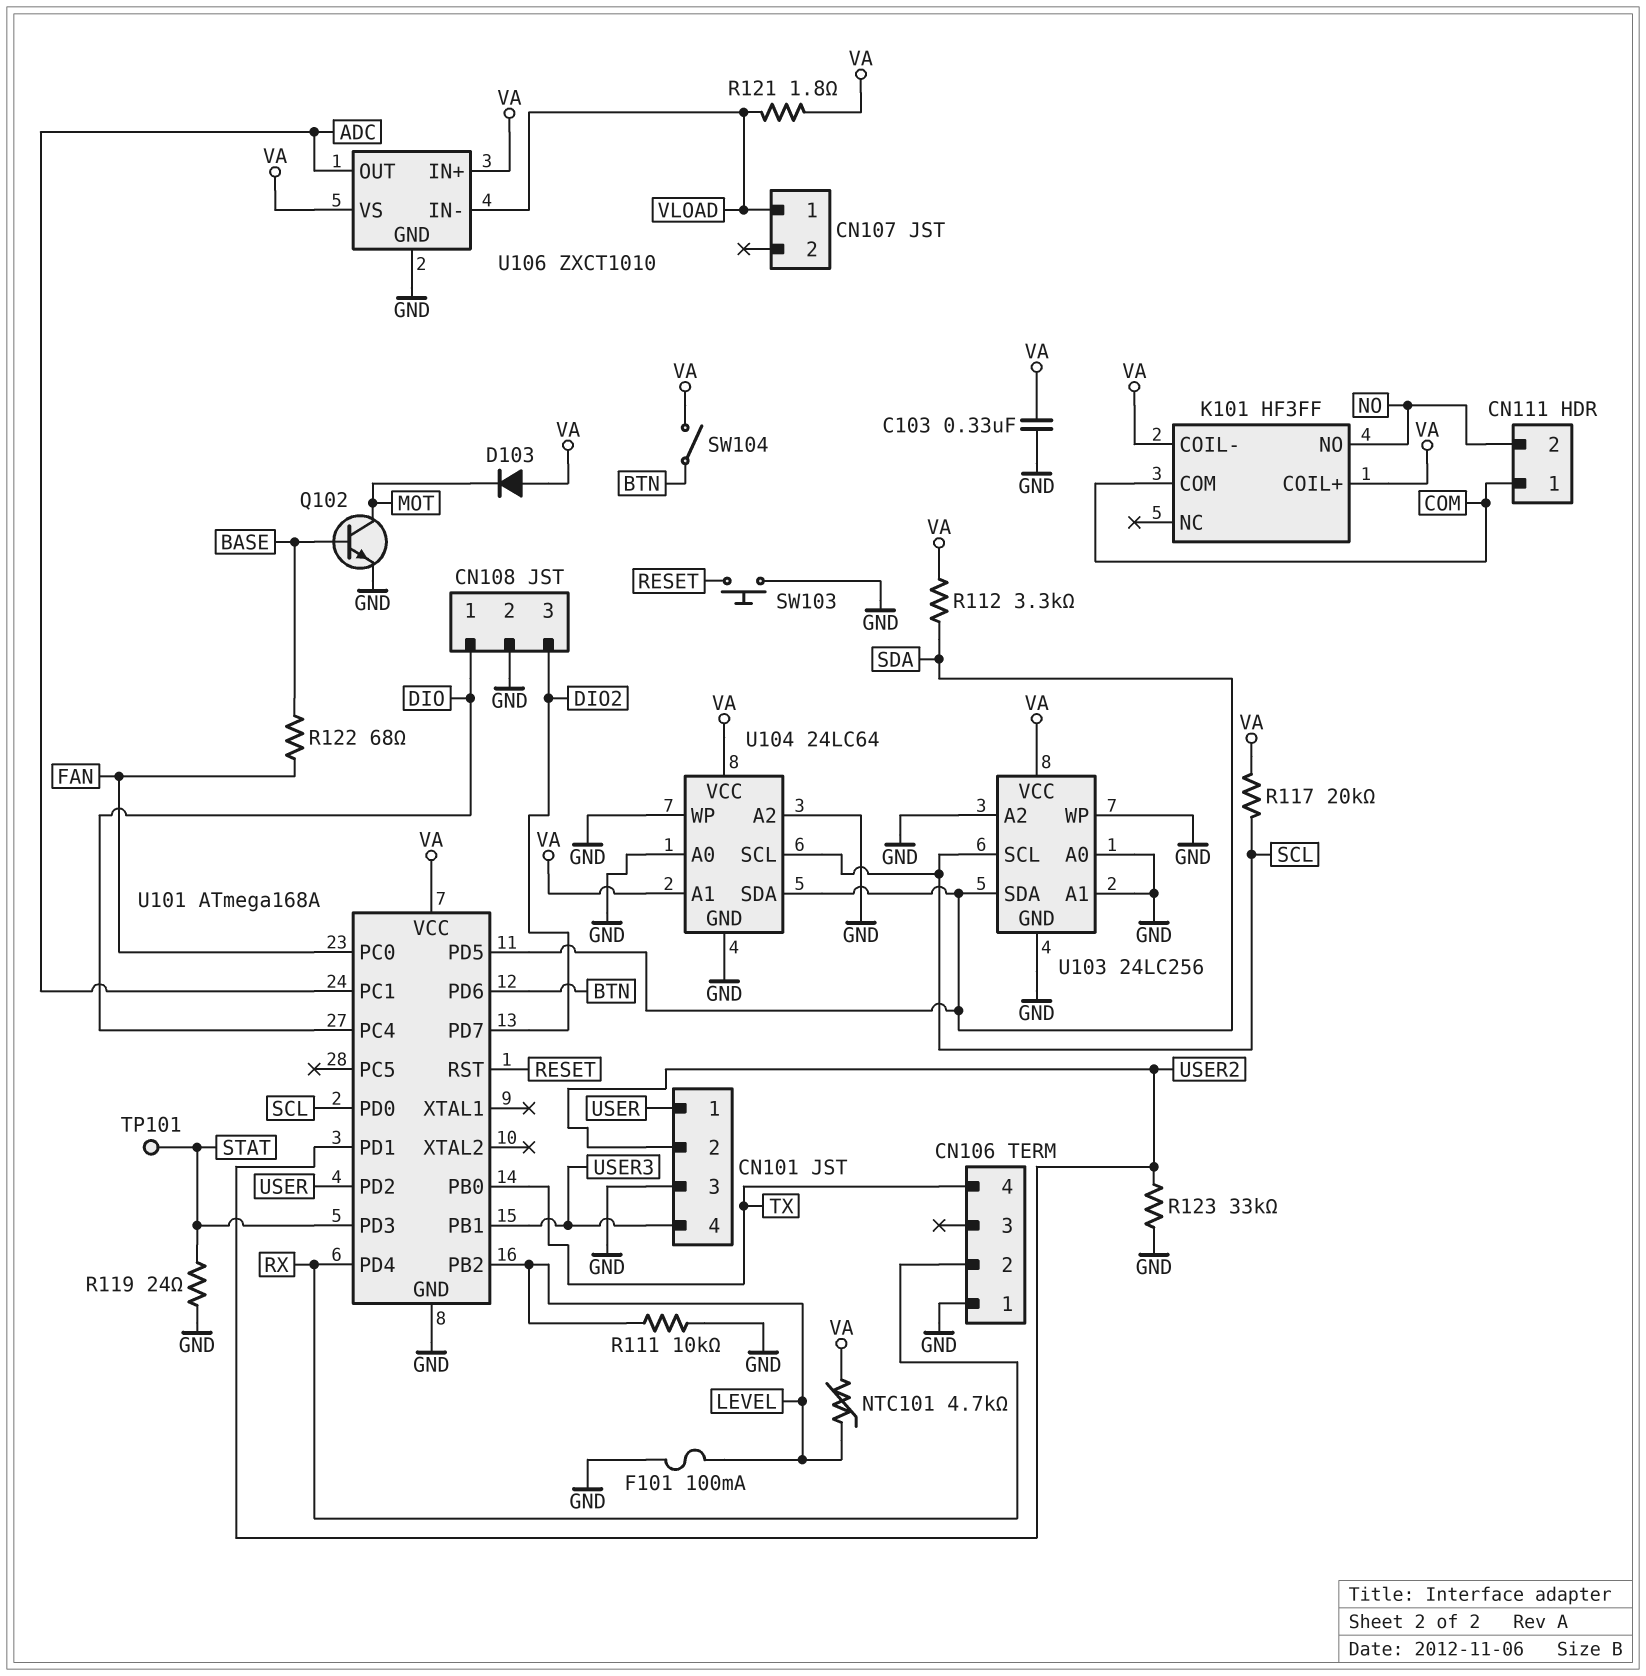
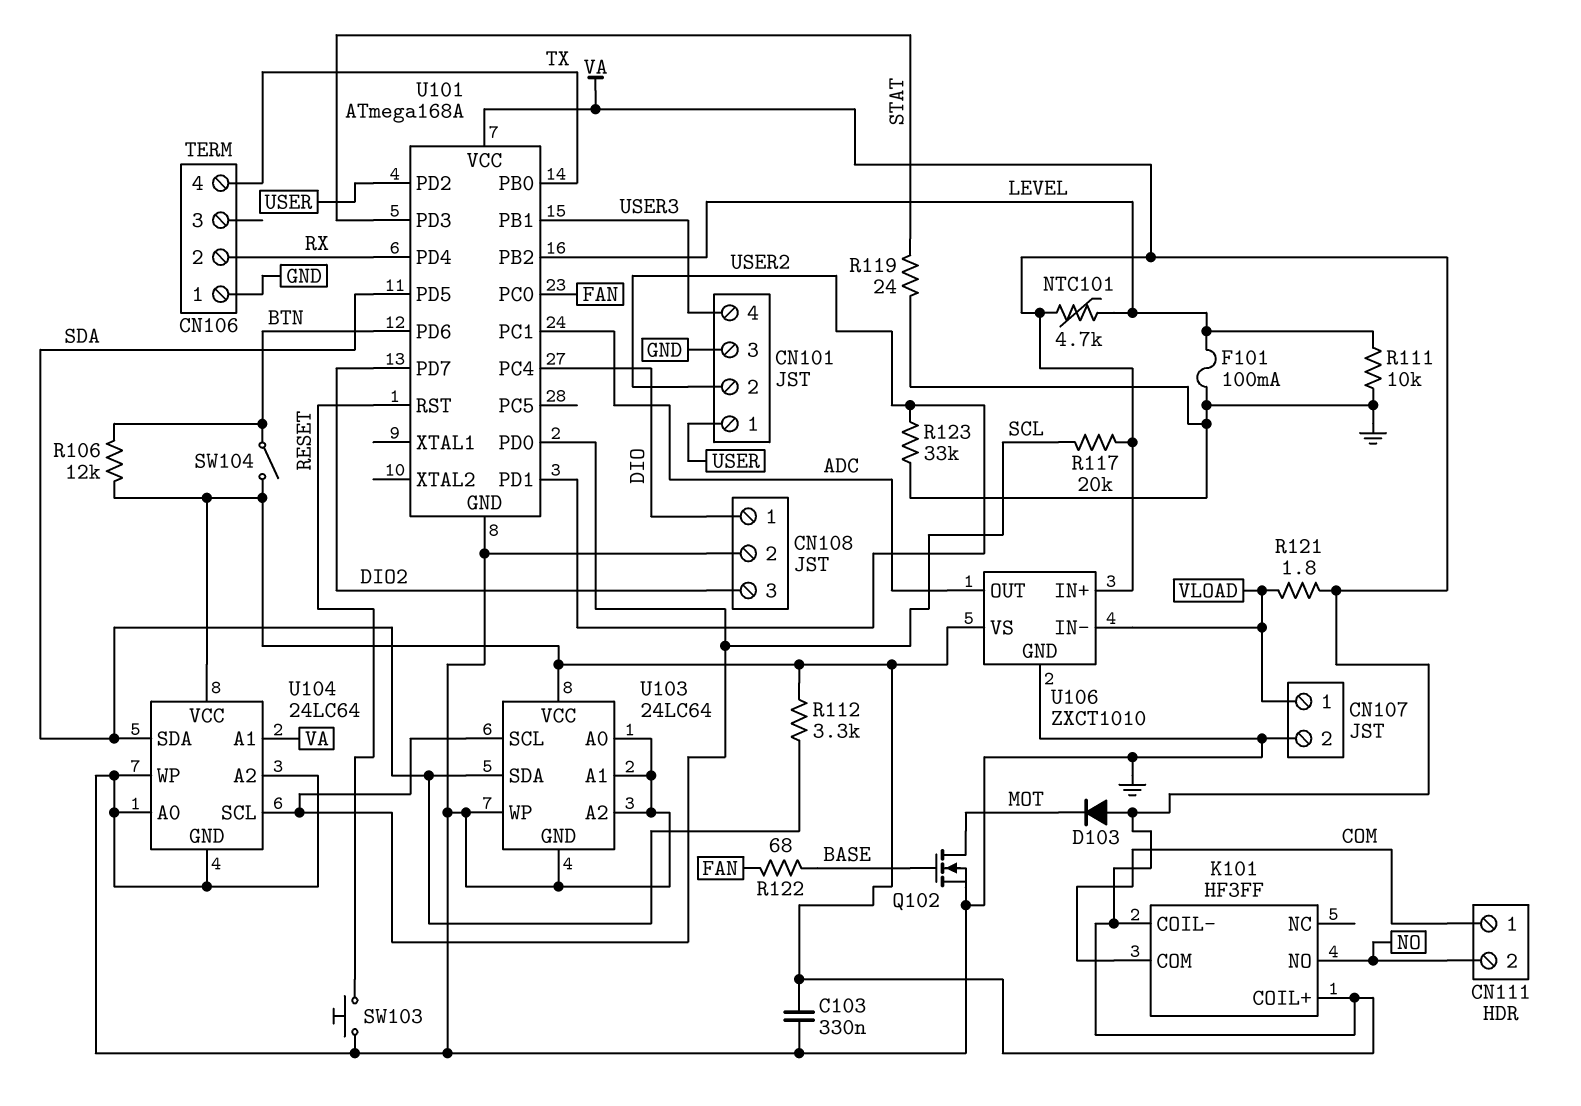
CN107 pin 2: none -> GND
Q102: NPN (B BASE, C MOT, E GND) -> NMOS (G BASE, D MOT, S GND)
R106: none -> 12k (BTN, VA)
TP101: test point (STAT) -> none
U103: 24LC256 -> 24LC64

